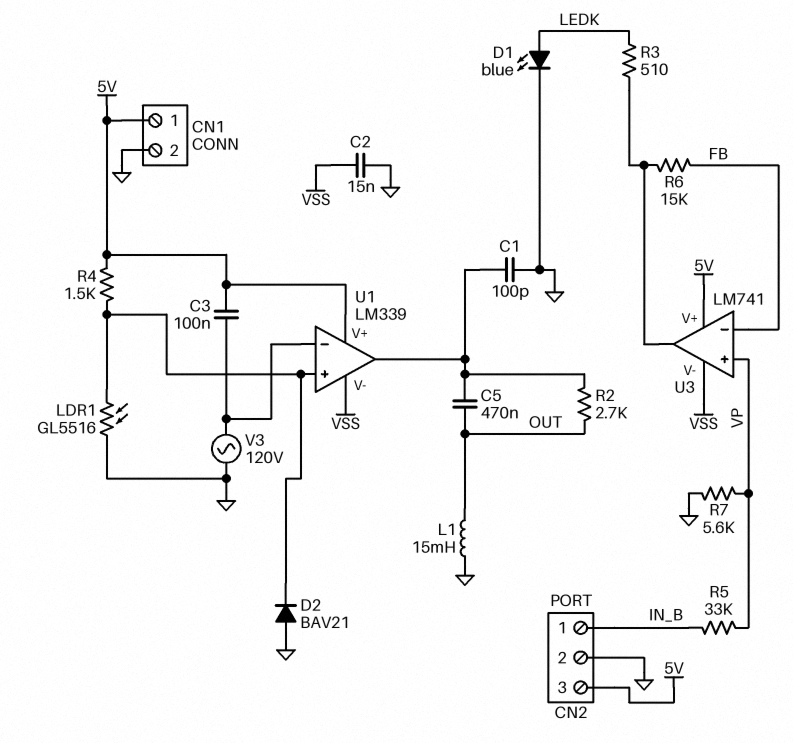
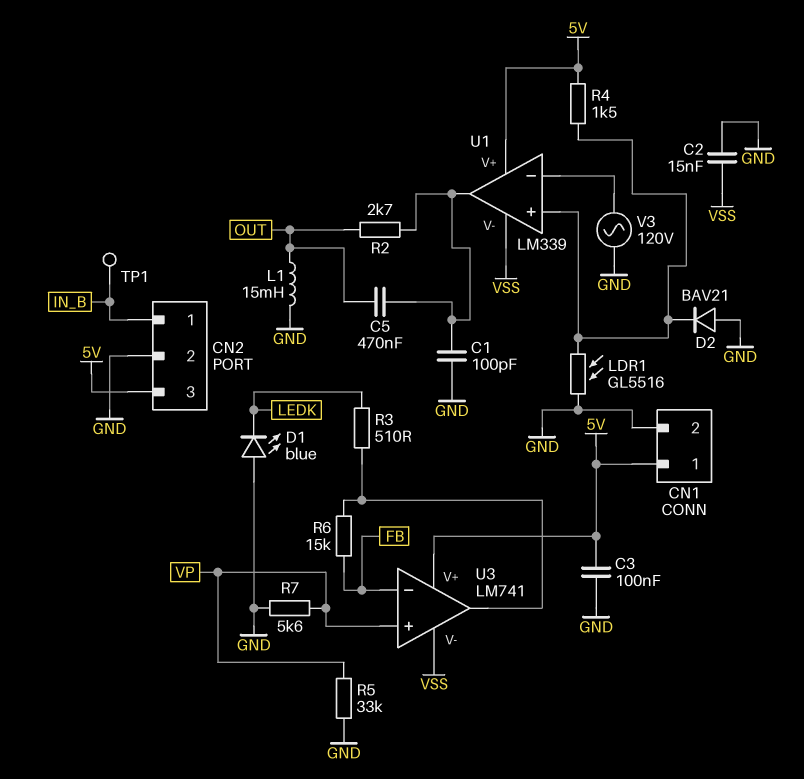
C3: 100nF (5V, U1/in-) -> 100nF (5V, GND)
D1: LED blue (A LEDK, K GND) -> LED blue (A GND, K LEDK)
R5: 33k (IN_B, VP) -> 33k (GND, VP)
TP1: none -> test point (IN_B)

